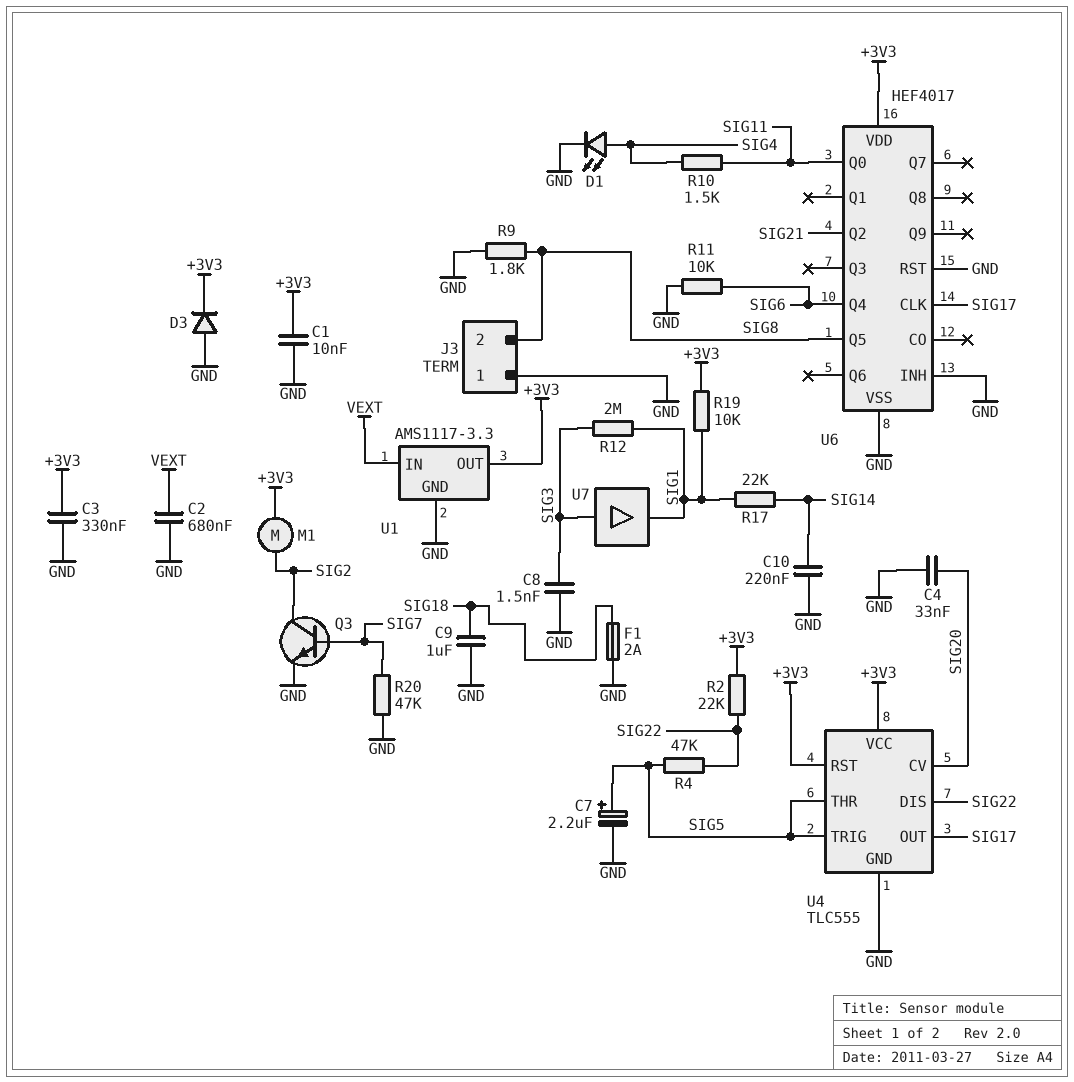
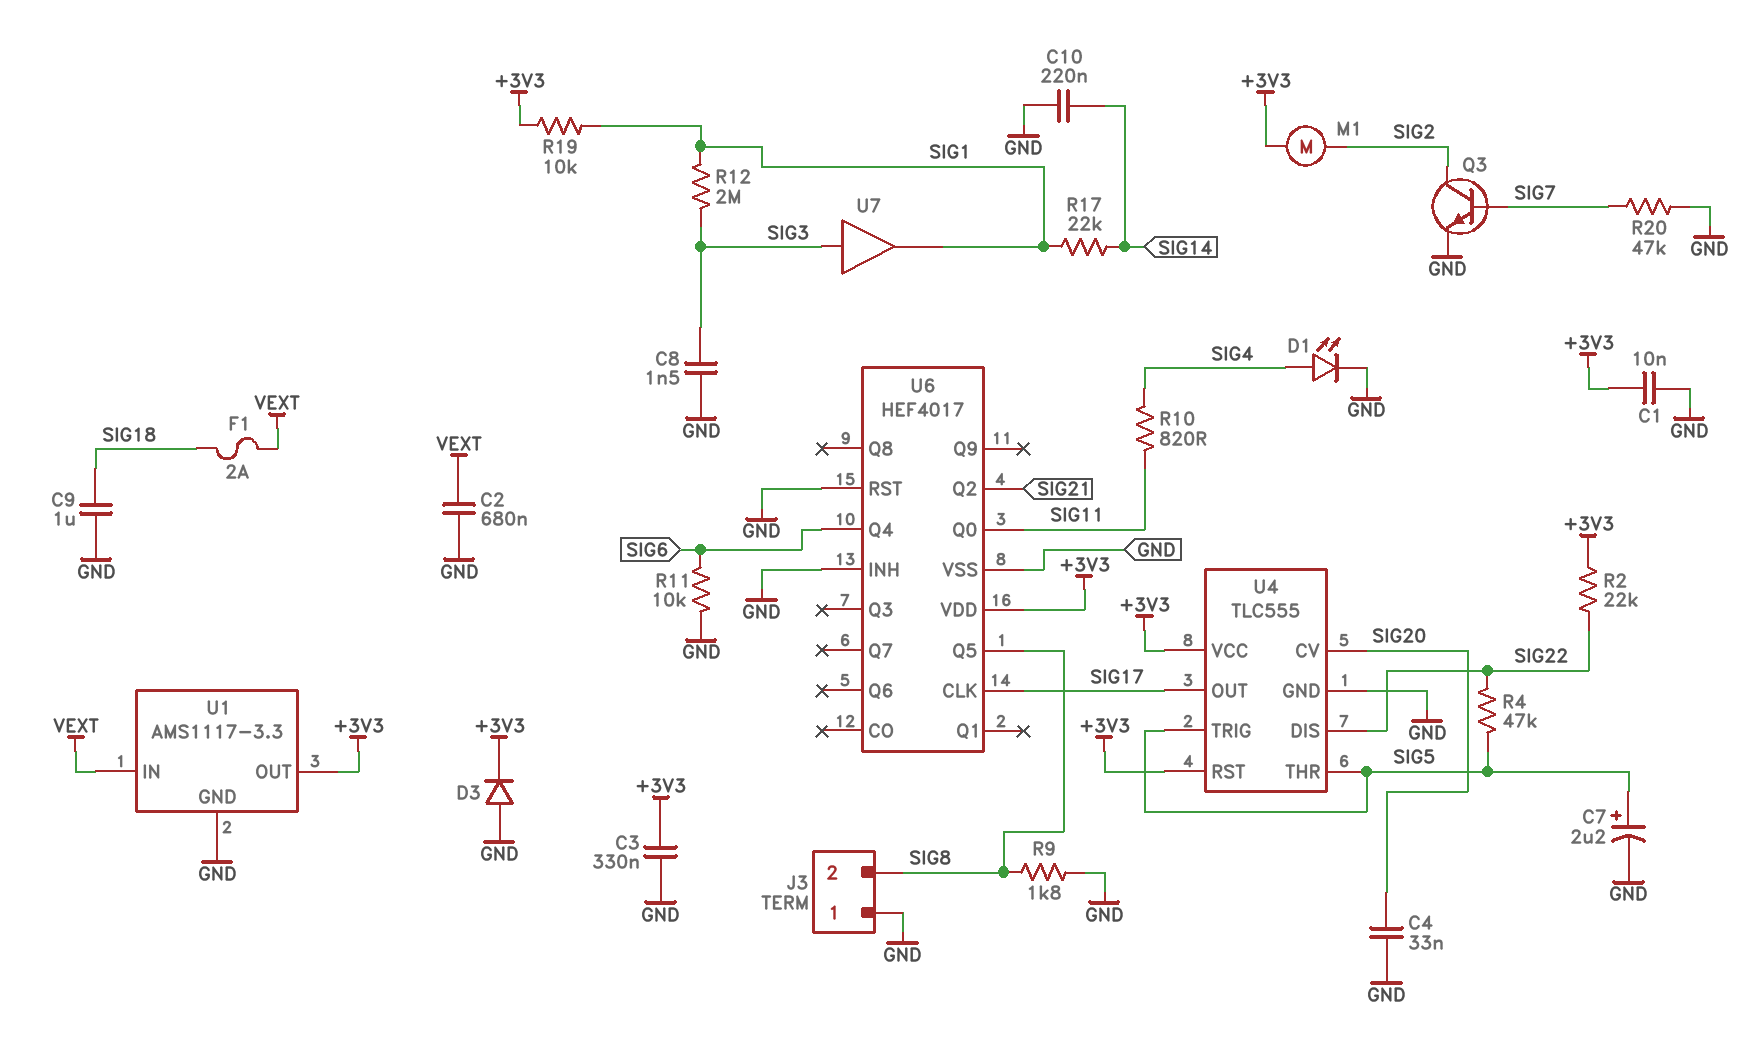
F1: 2A (GND, SIG18) -> 2A (SIG18, VEXT)
R10: 1.5k (SIG4, SIG11) -> 820 (SIG4, SIG11)

